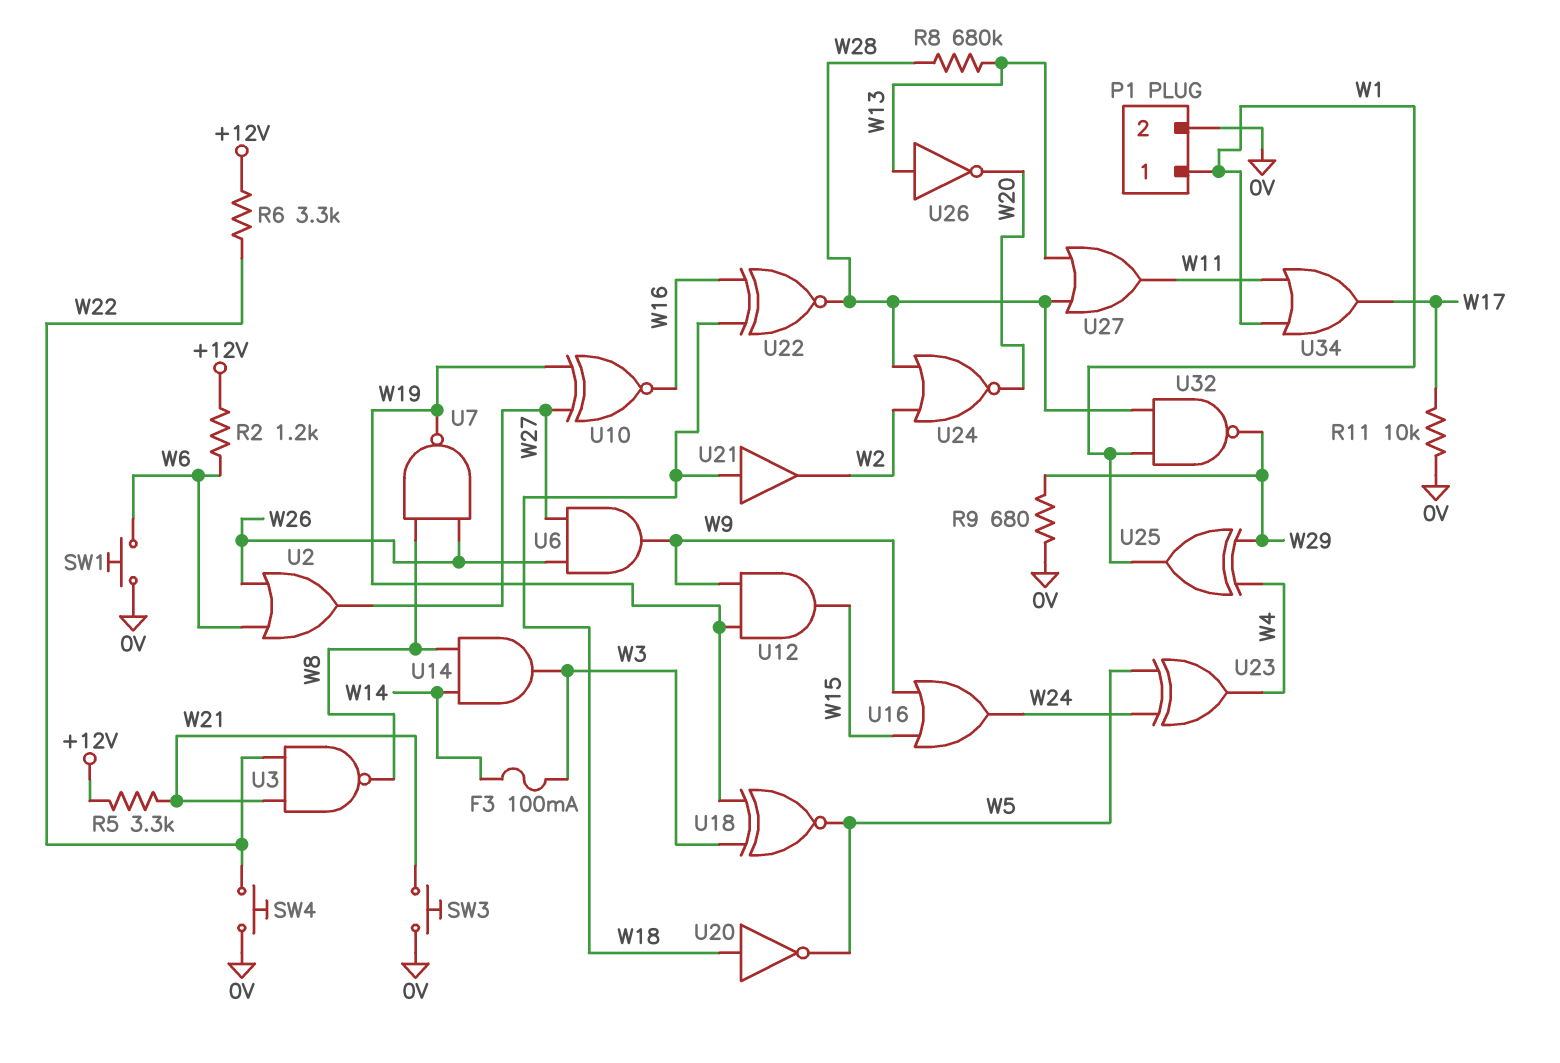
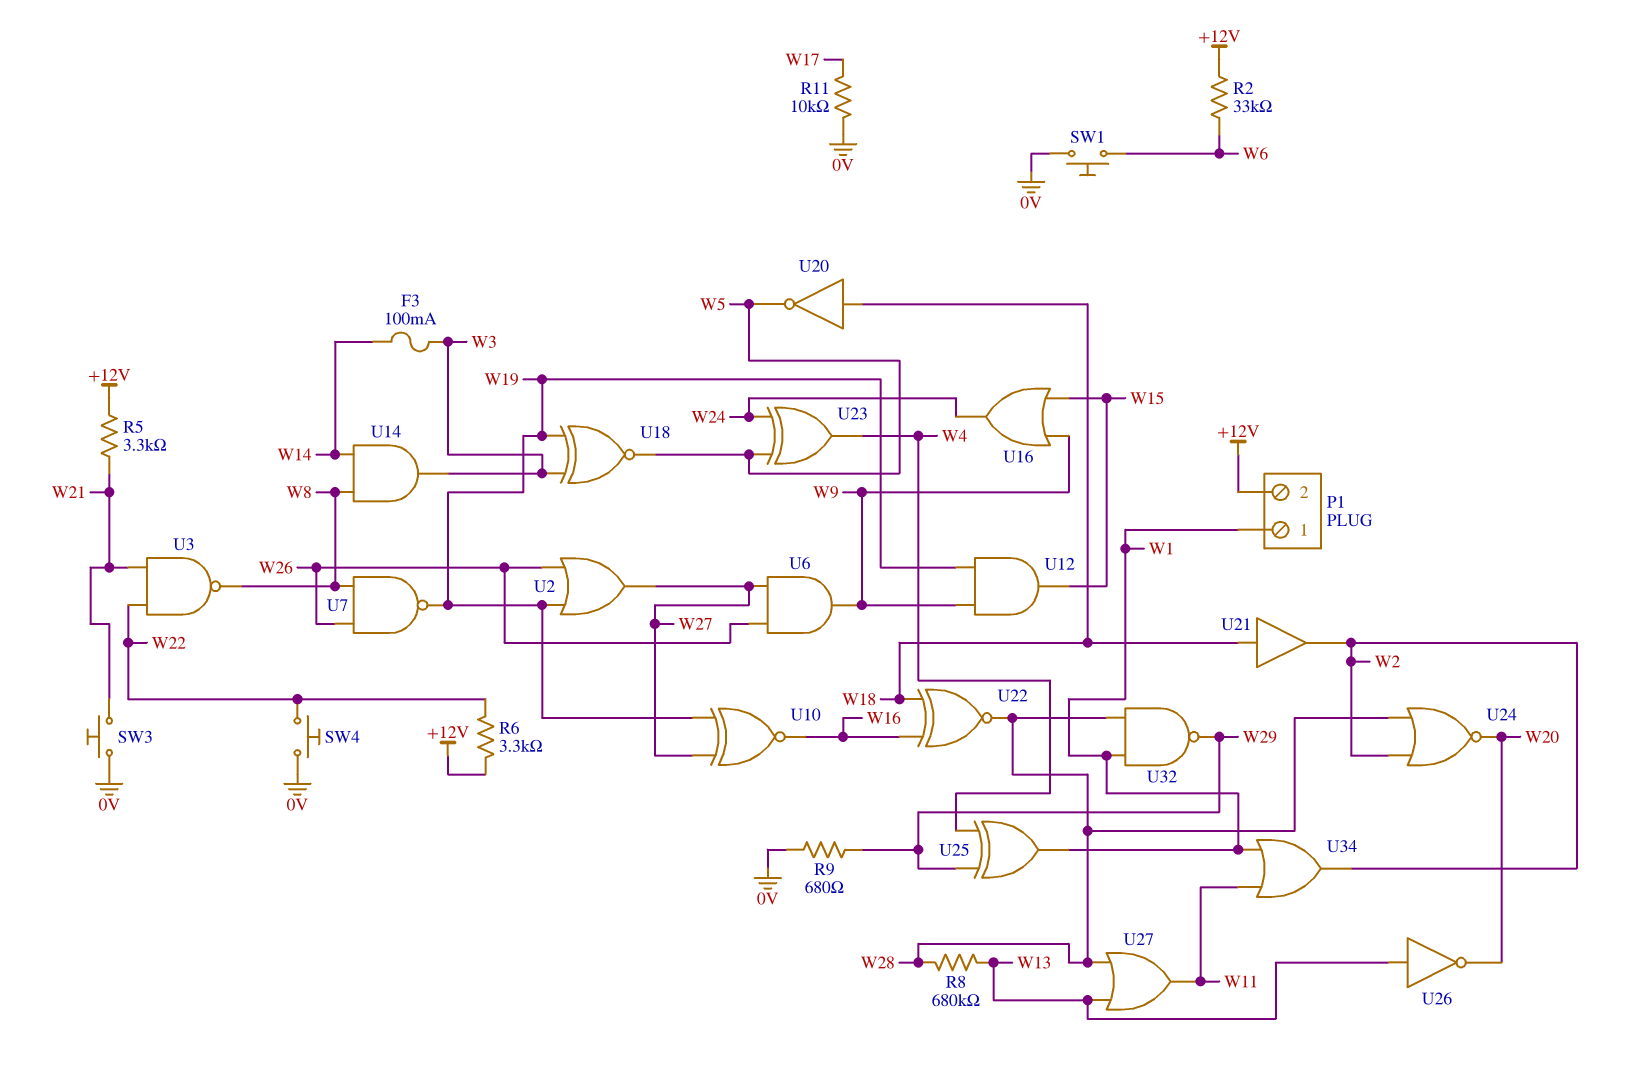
P1 pin 2: 0V -> +12V
R2: 1.2k (+12V, W6) -> 33k (+12V, W6)
U2: OR (in W6, in W26, out W27) -> OR (in W19, in W26, out W27)
U34: OR (in W1, in W11, out W17) -> OR (in W1, in W11, out W2)

